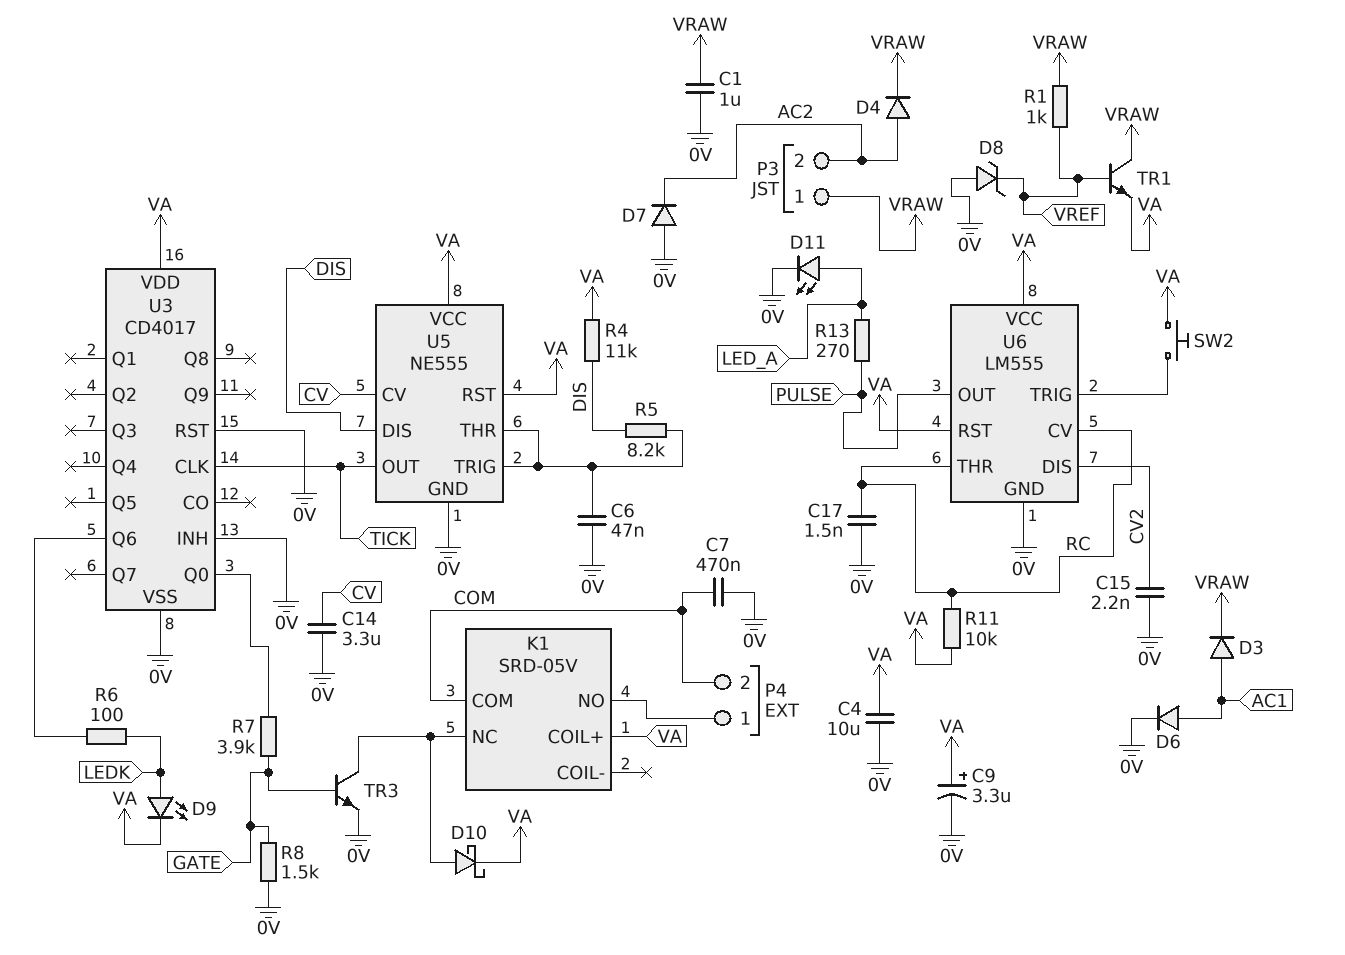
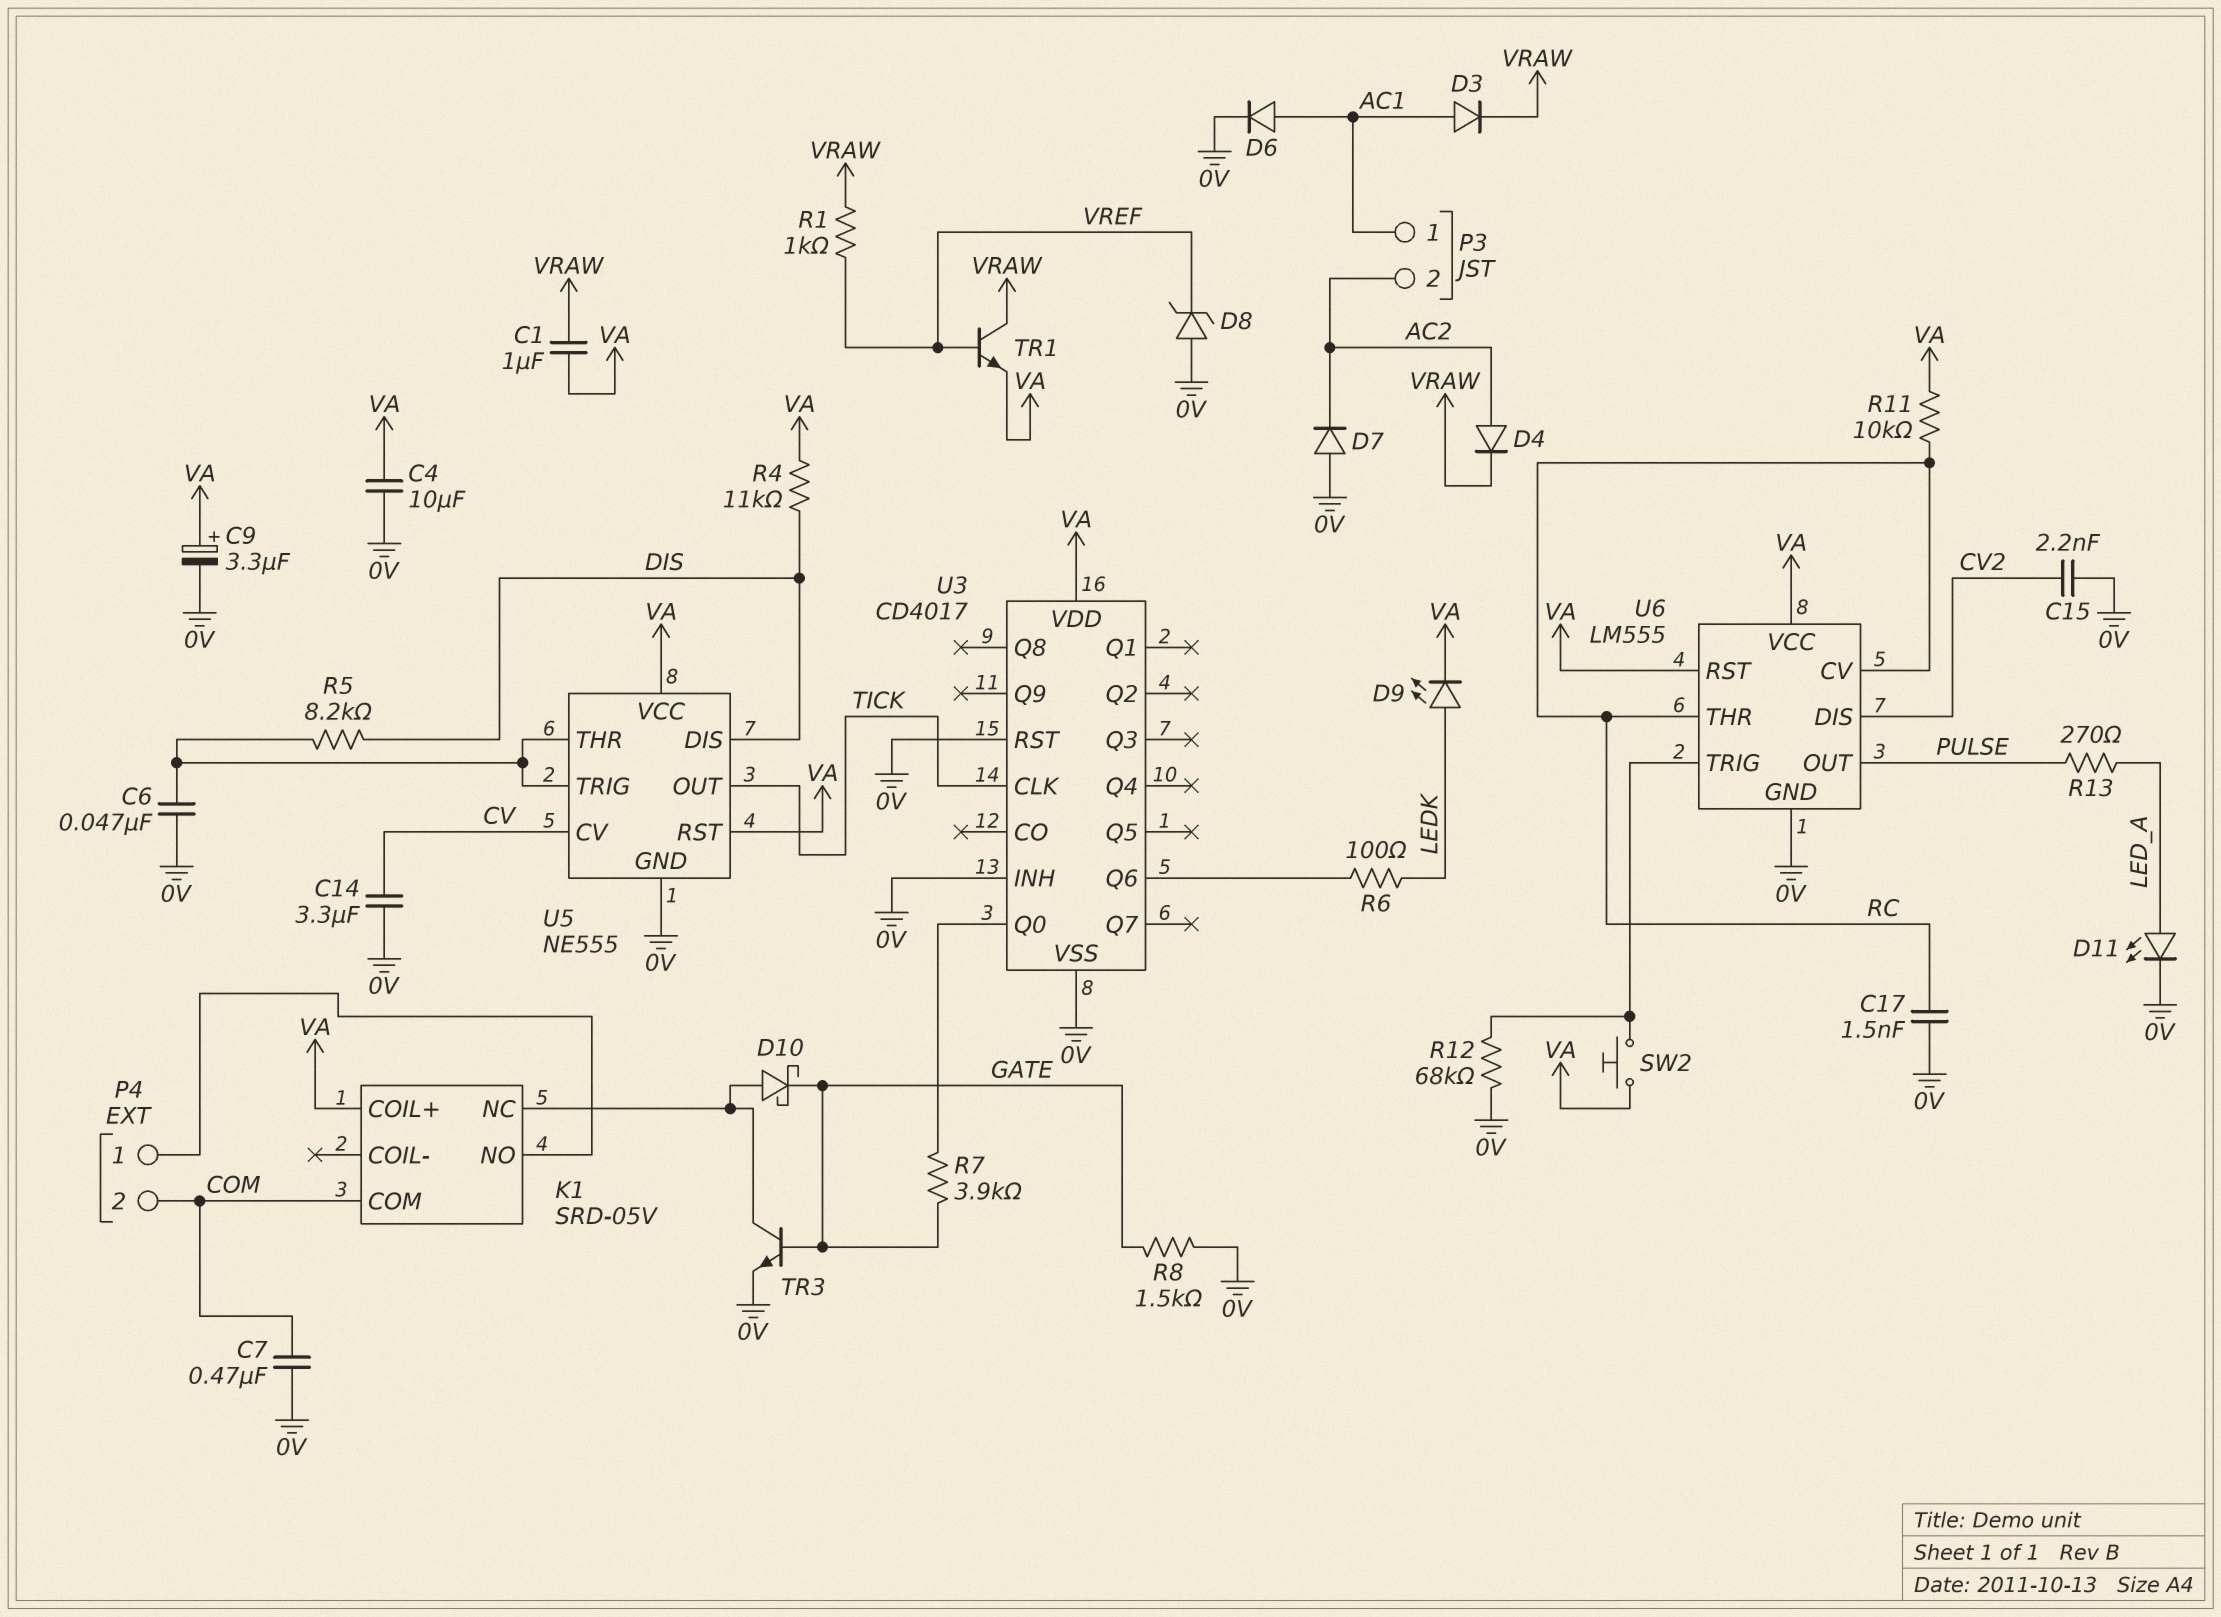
C1: 1uF (0V, VRAW) -> 1uF (VA, VRAW)
D10: schottky (A K1/NC, K VA) -> schottky (A K1/NC, K GATE)
P3 pin 1: VRAW -> AC1
R12: none -> 68k (0V, U6/TRIG)

